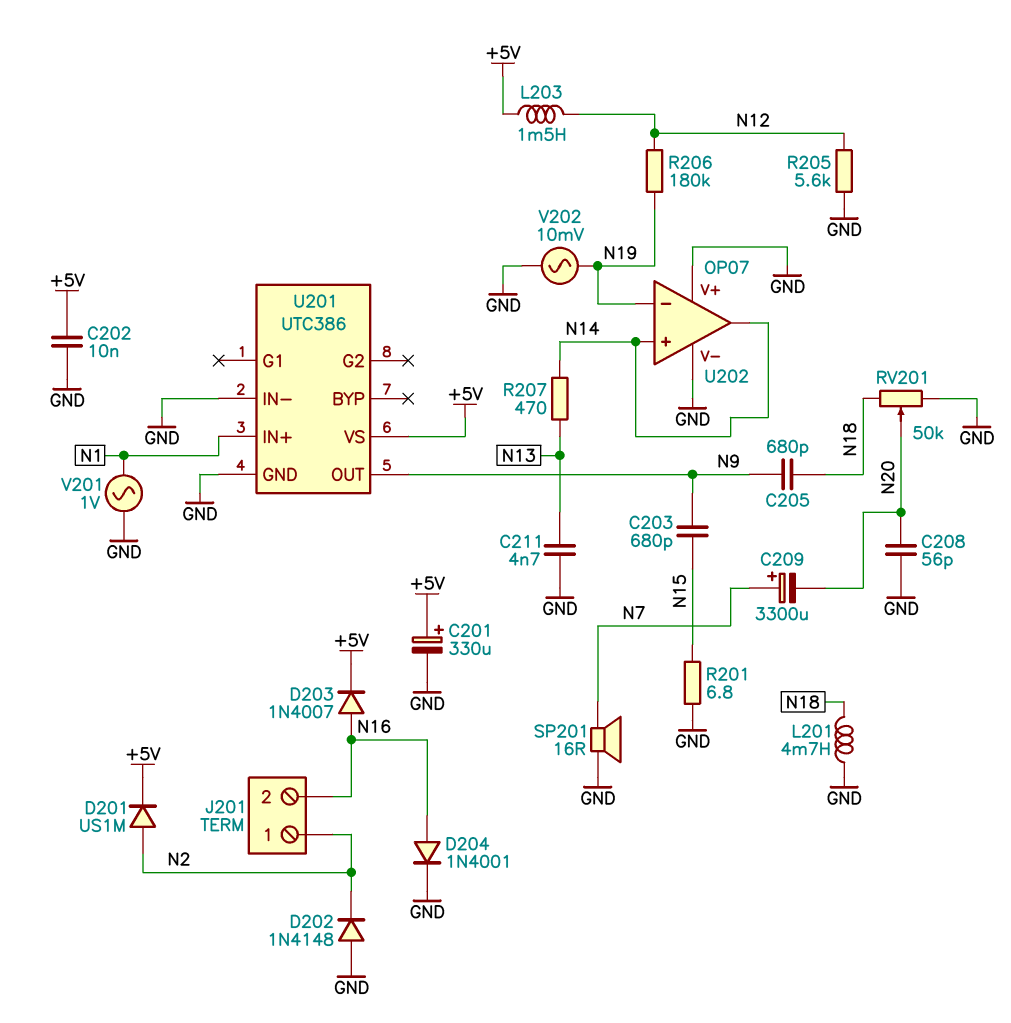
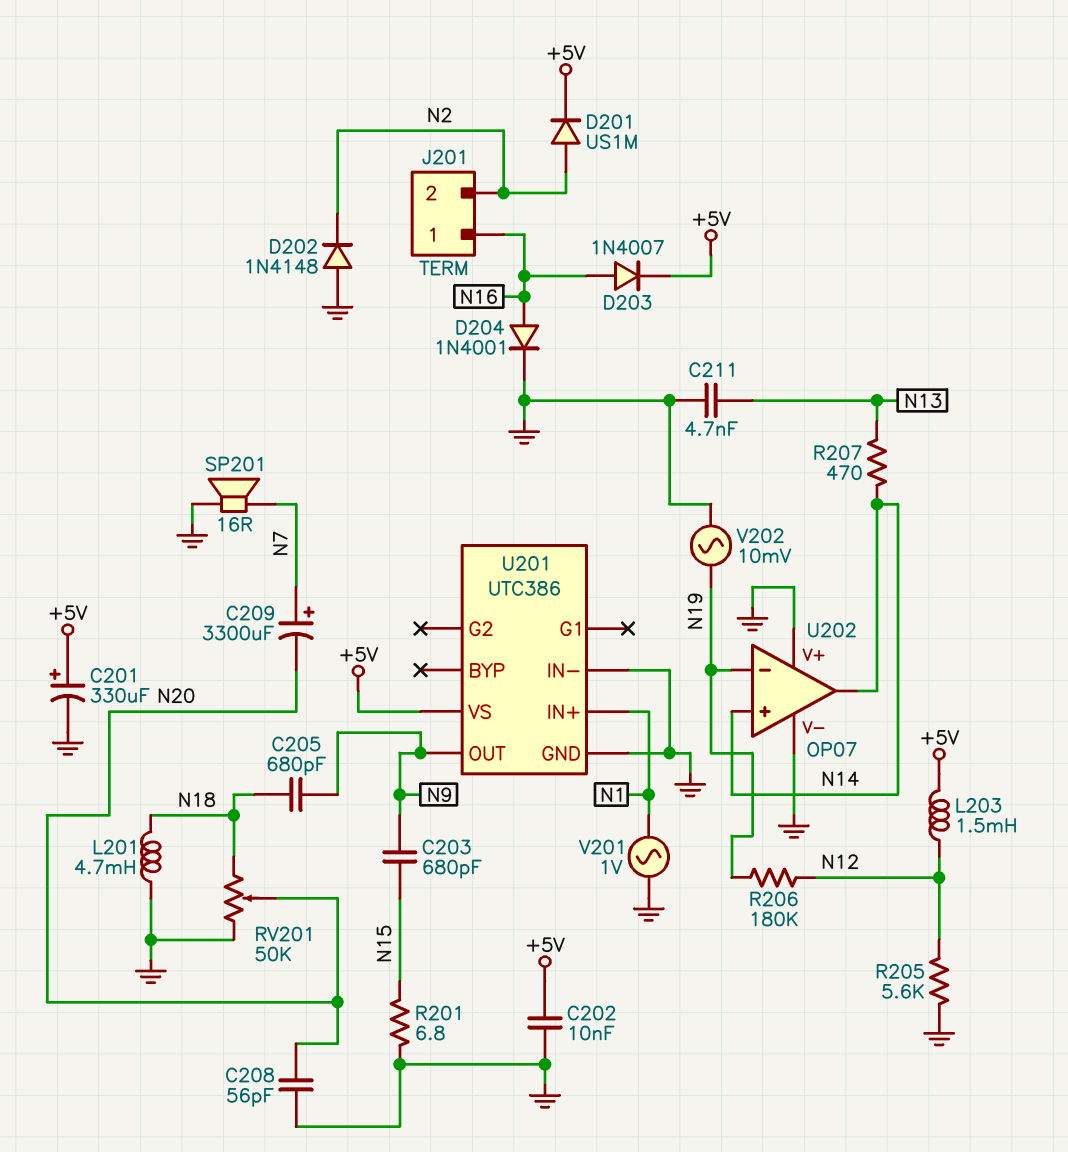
J201 pin 1: N2 -> N16
J201 pin 2: N16 -> N2

